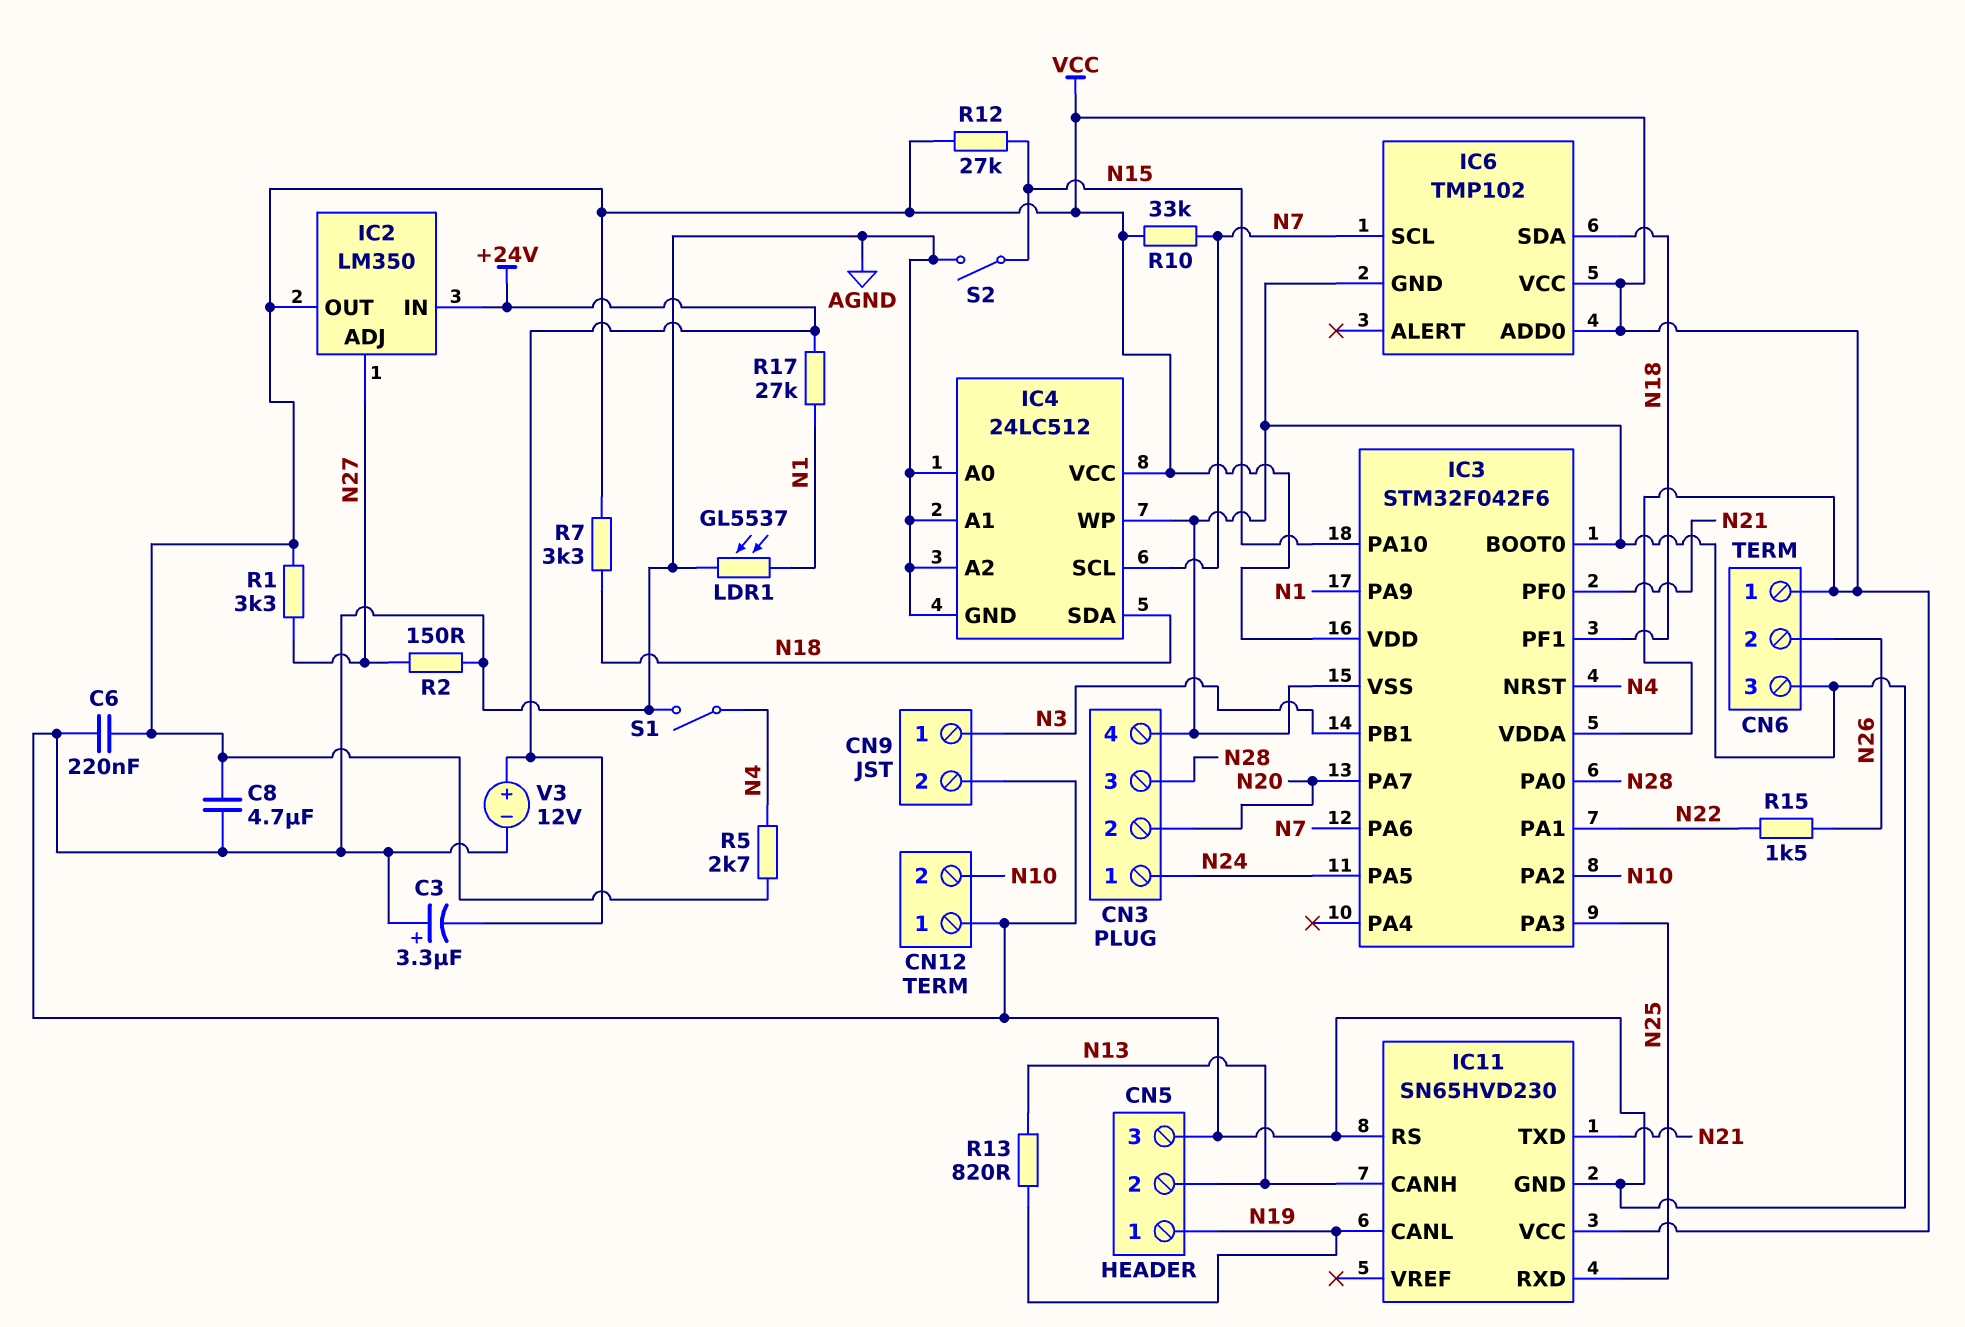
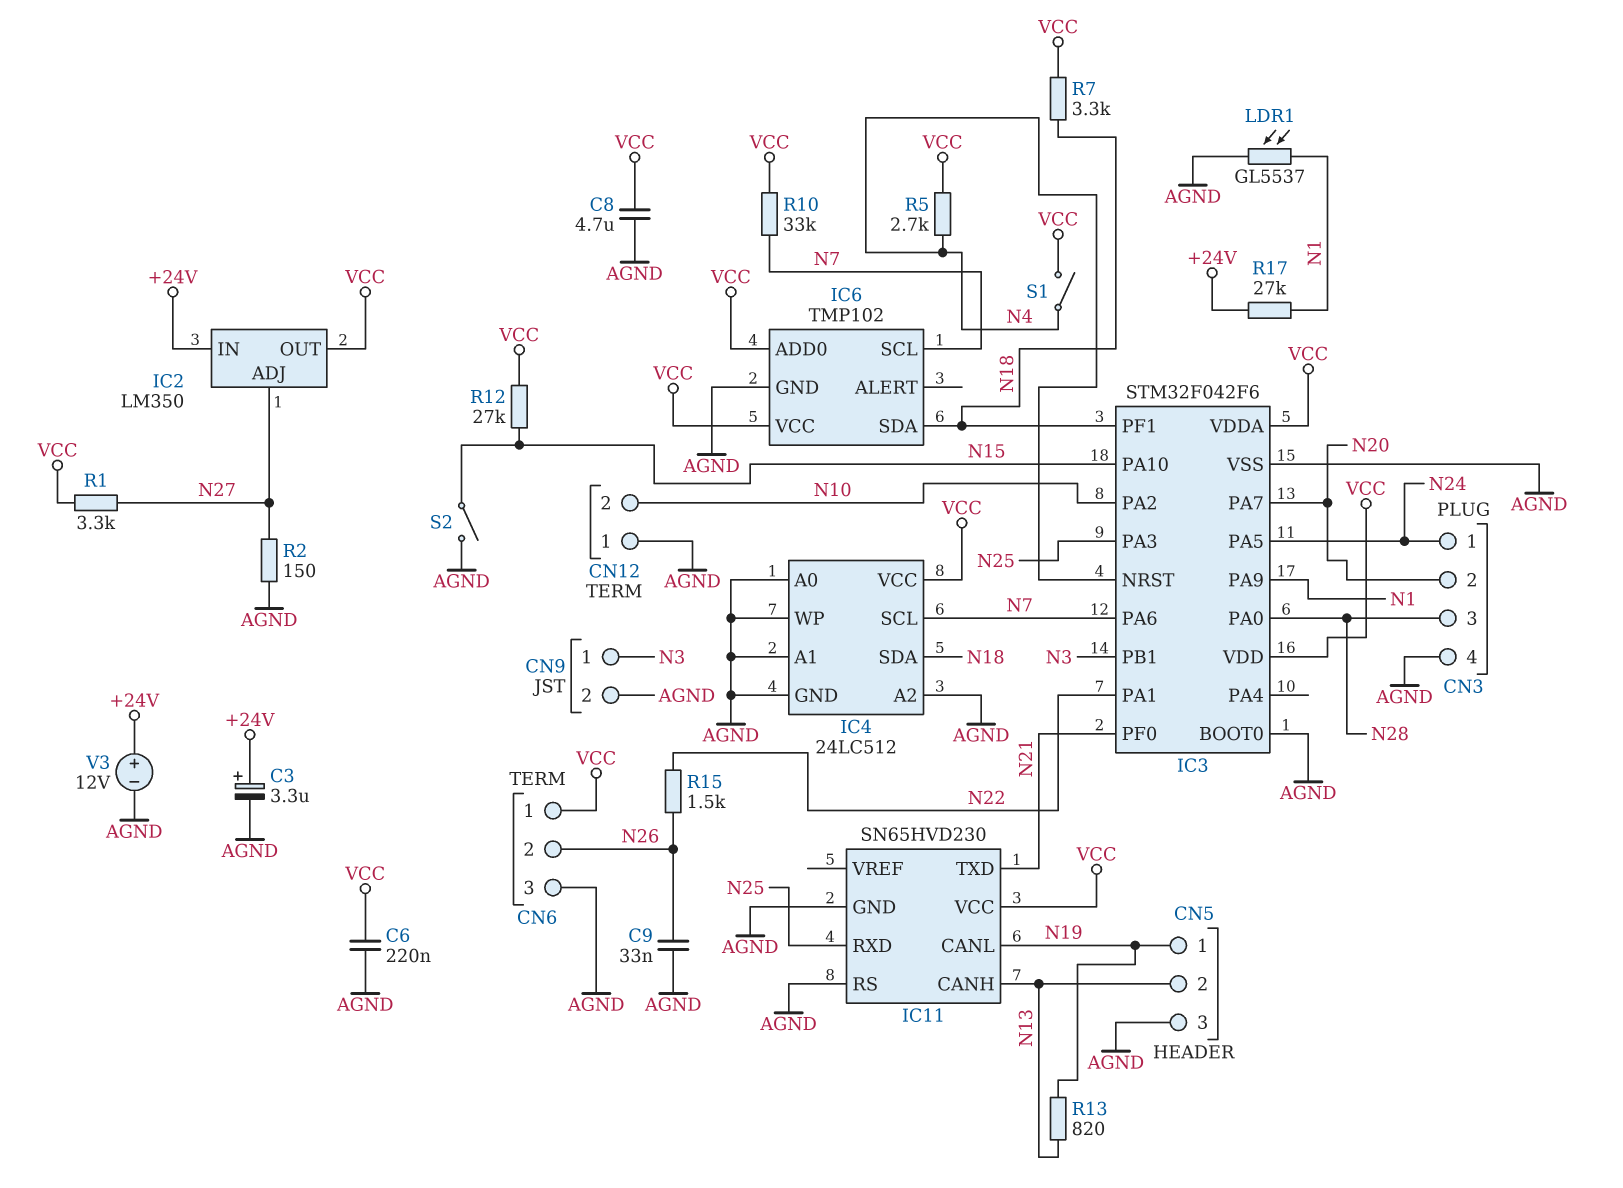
C3: 3.3uF (plus AGND, minus +24V) -> 3.3uF (plus +24V, minus AGND)
C9: none -> 33nF (AGND, N26)
S1: switch (AGND, N4) -> switch (N4, VCC)

